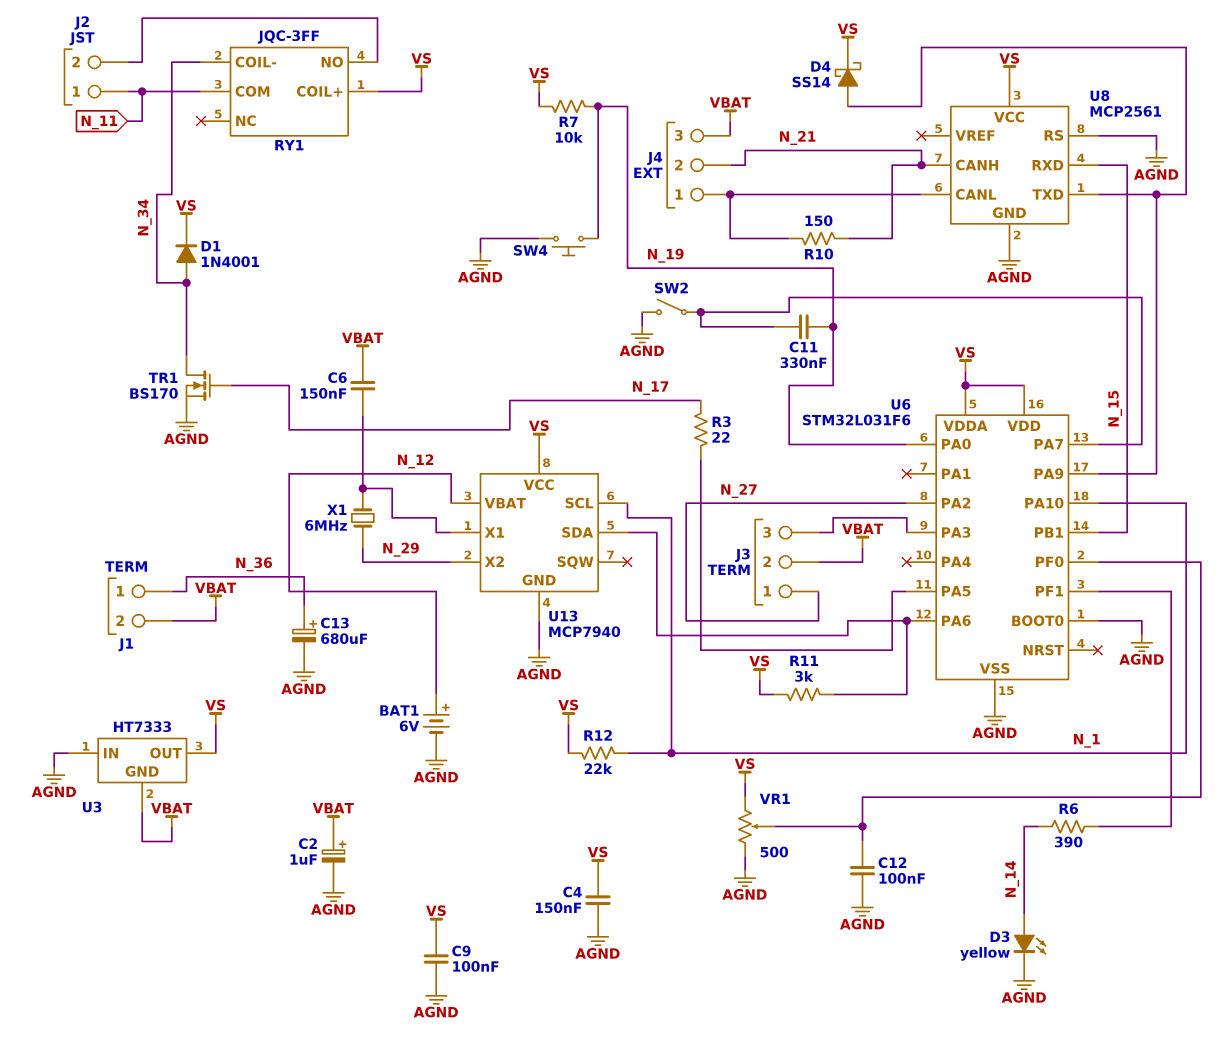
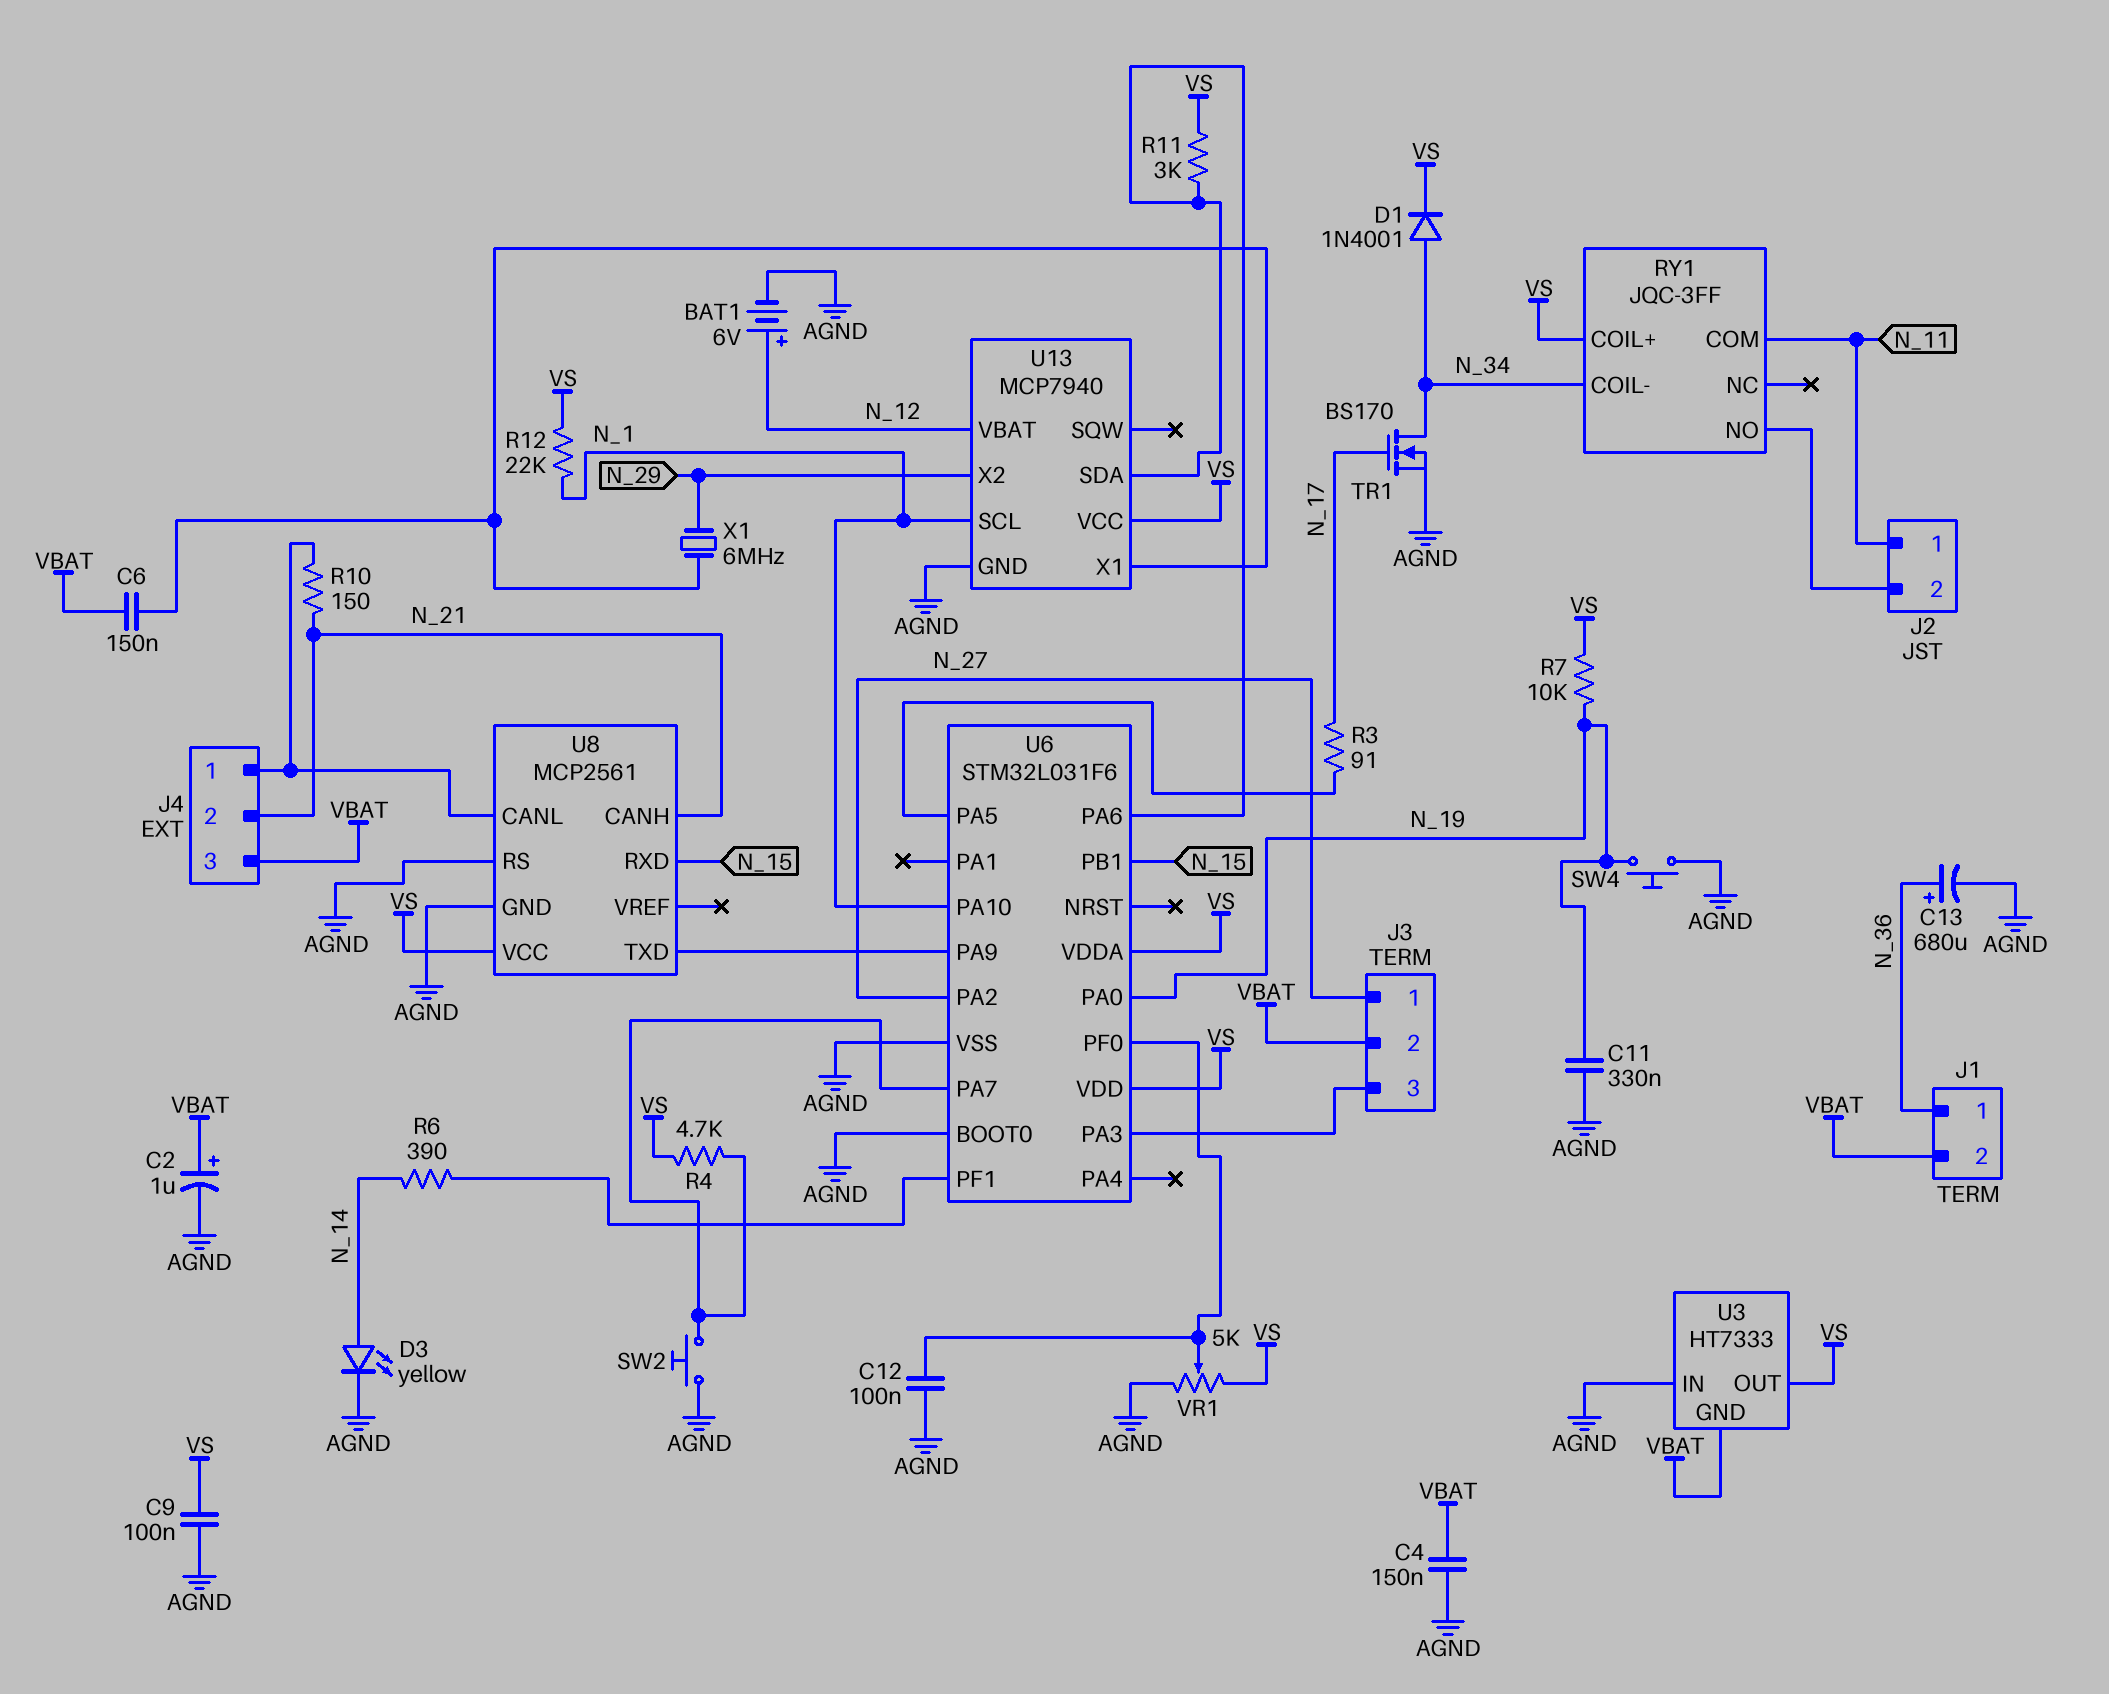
C4: 150nF (AGND, VS) -> 150nF (AGND, VBAT)
C11: 330nF (N_19, U6/PA7) -> 330nF (AGND, N_19)
D4: schottky SS14 (A U6/PA9, K VS) -> none
R3: 22 (N_17, U6/PA5) -> 91 (N_17, U6/PA5)
R4: none -> 4.7k (U6/PA7, VS)
SW2: switch (AGND, U6/PA7) -> button (AGND, U6/PA7)
VR1: 500 (AGND, VS, wiper U6/PF0) -> 5k (AGND, VS, wiper U6/PF0)

